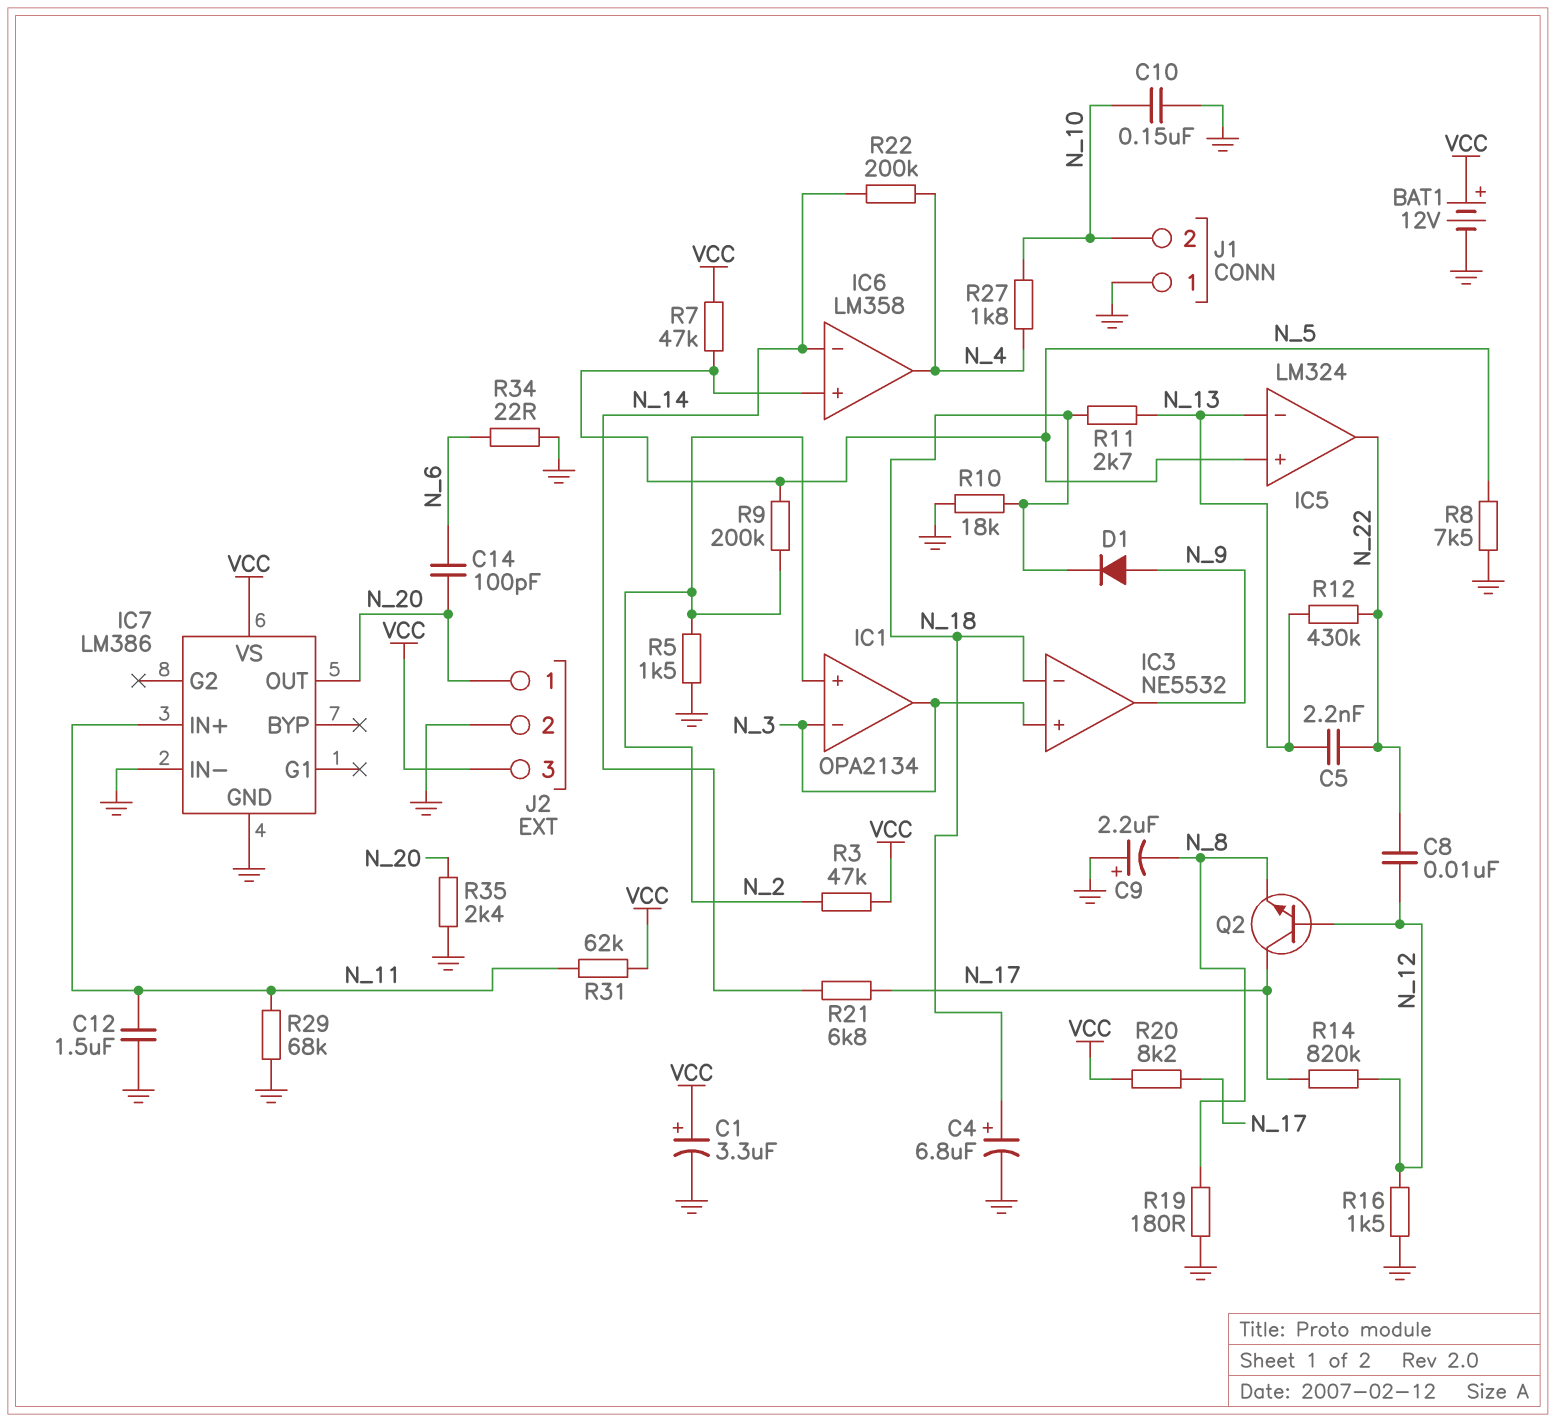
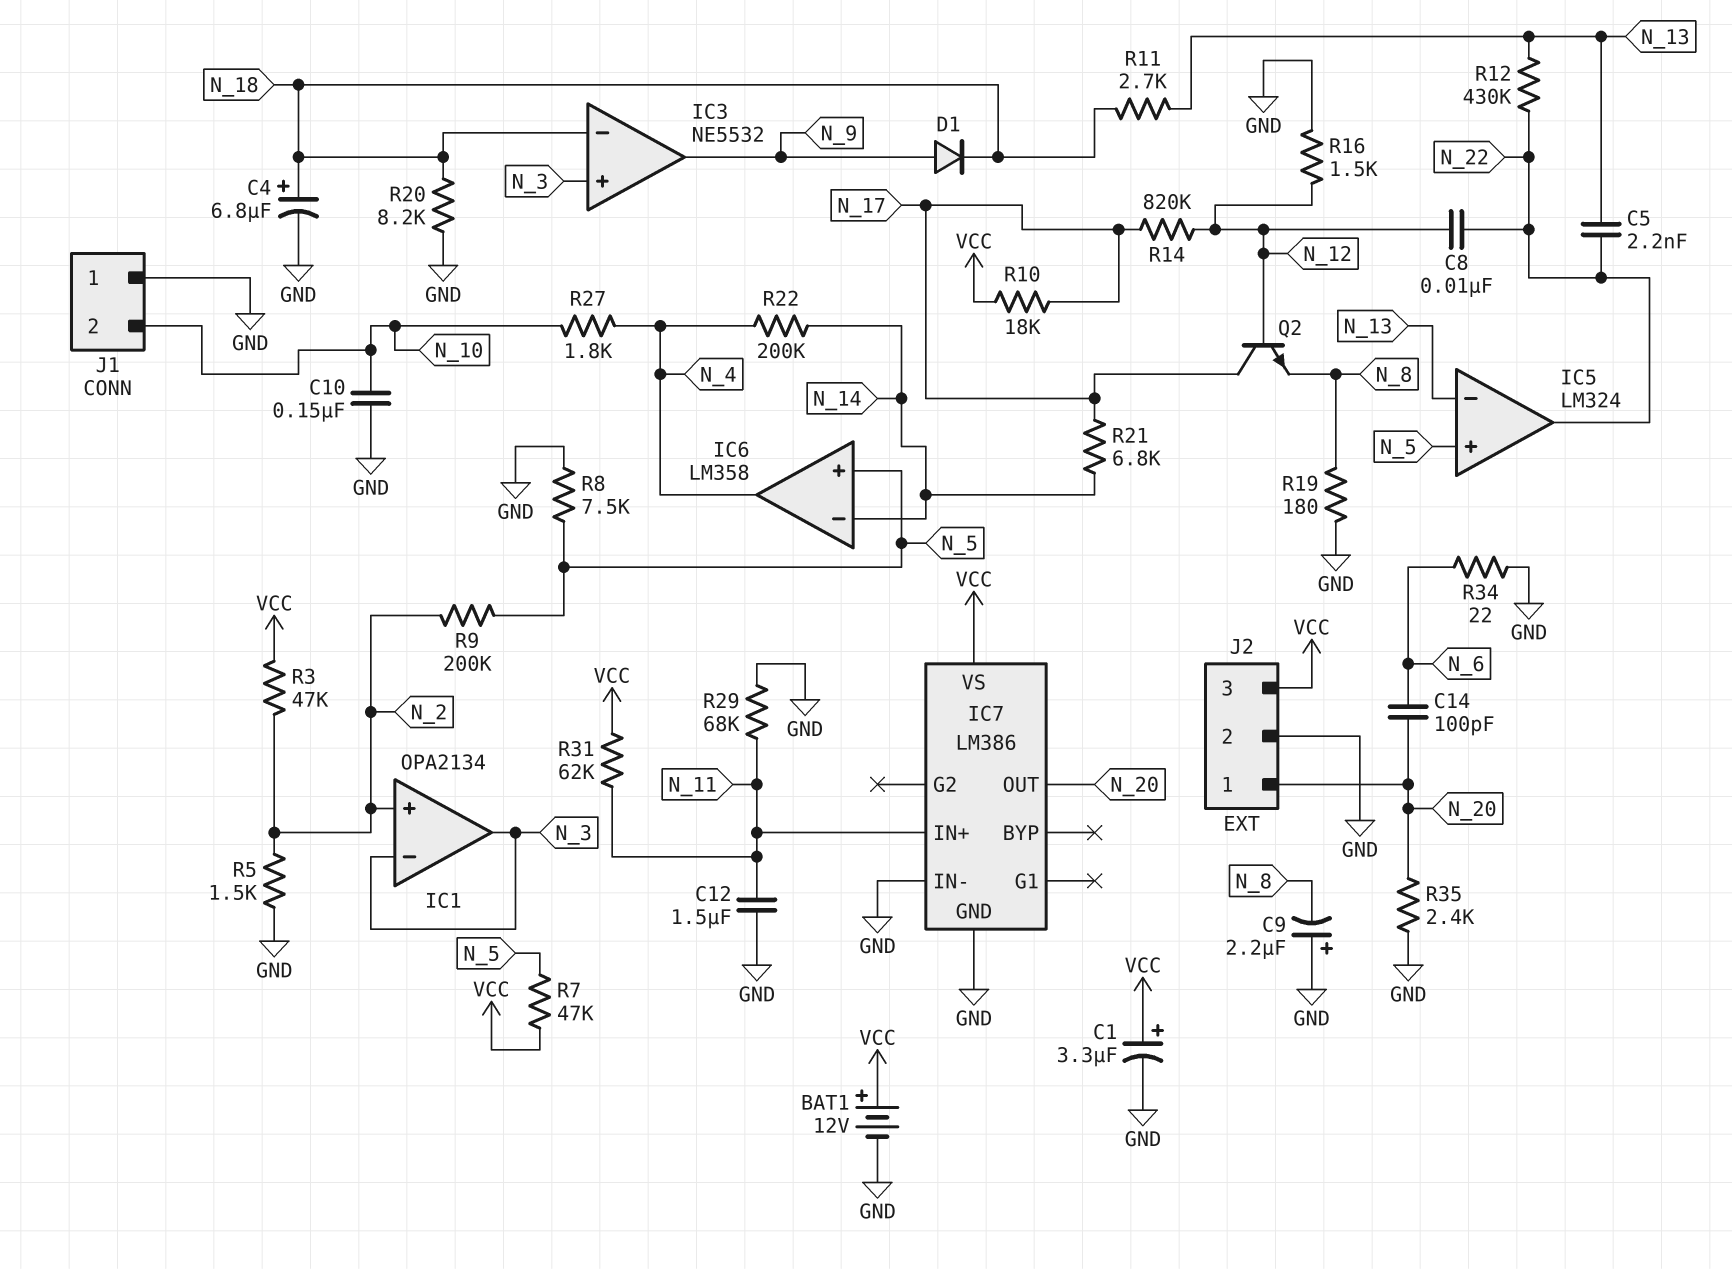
R10: 18k (GND, N_18) -> 18k (N_17, VCC)
R20: 8.2k (N_17, VCC) -> 8.2k (GND, N_18)

